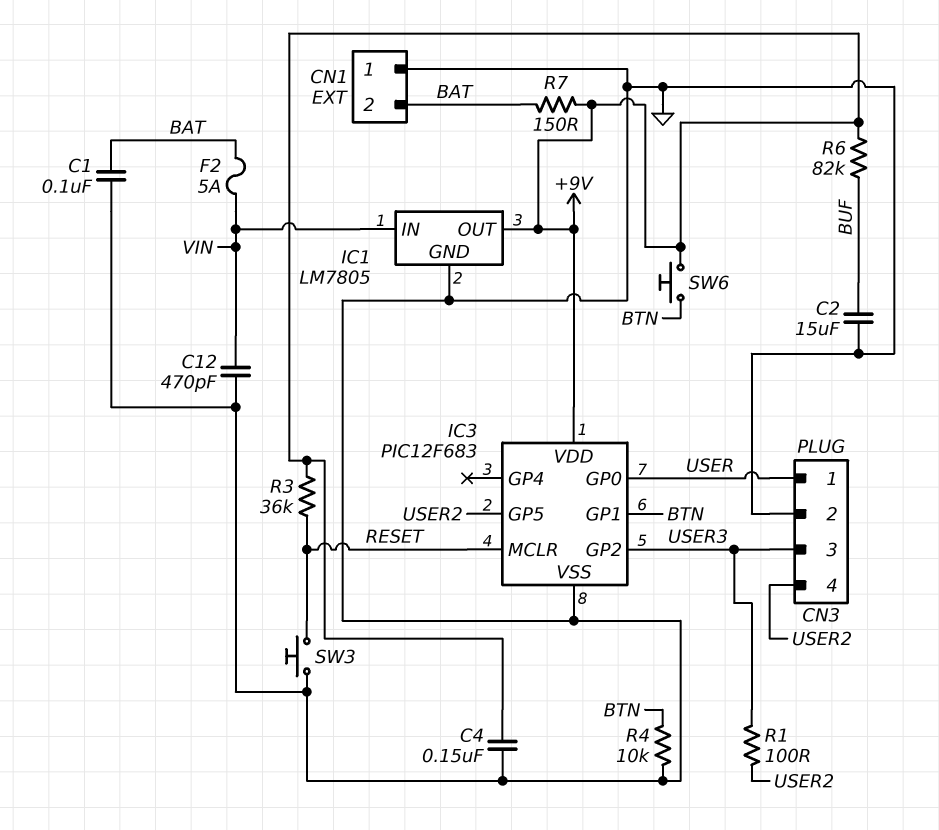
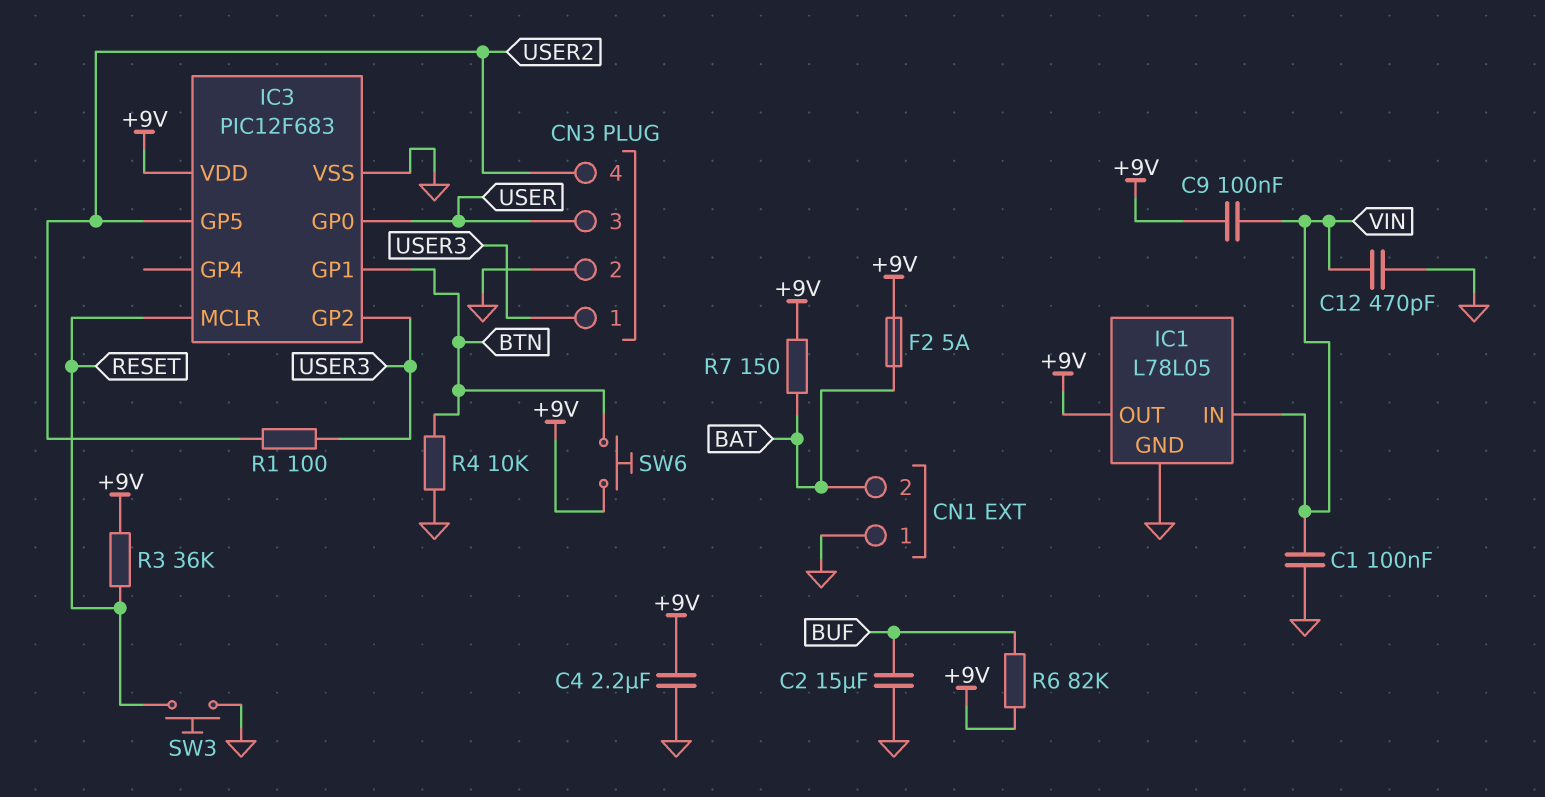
C1: 100nF (BAT, GND) -> 100nF (GND, VIN)
C4: 150nF (+9V, GND) -> 2.2uF (+9V, GND)
C9: none -> 100nF (+9V, VIN)
CN3 pin 1: USER -> USER3
CN3 pin 3: USER3 -> USER
F2: 5A (BAT, VIN) -> 5A (+9V, BAT)
IC1: LM7805 -> L78L05

